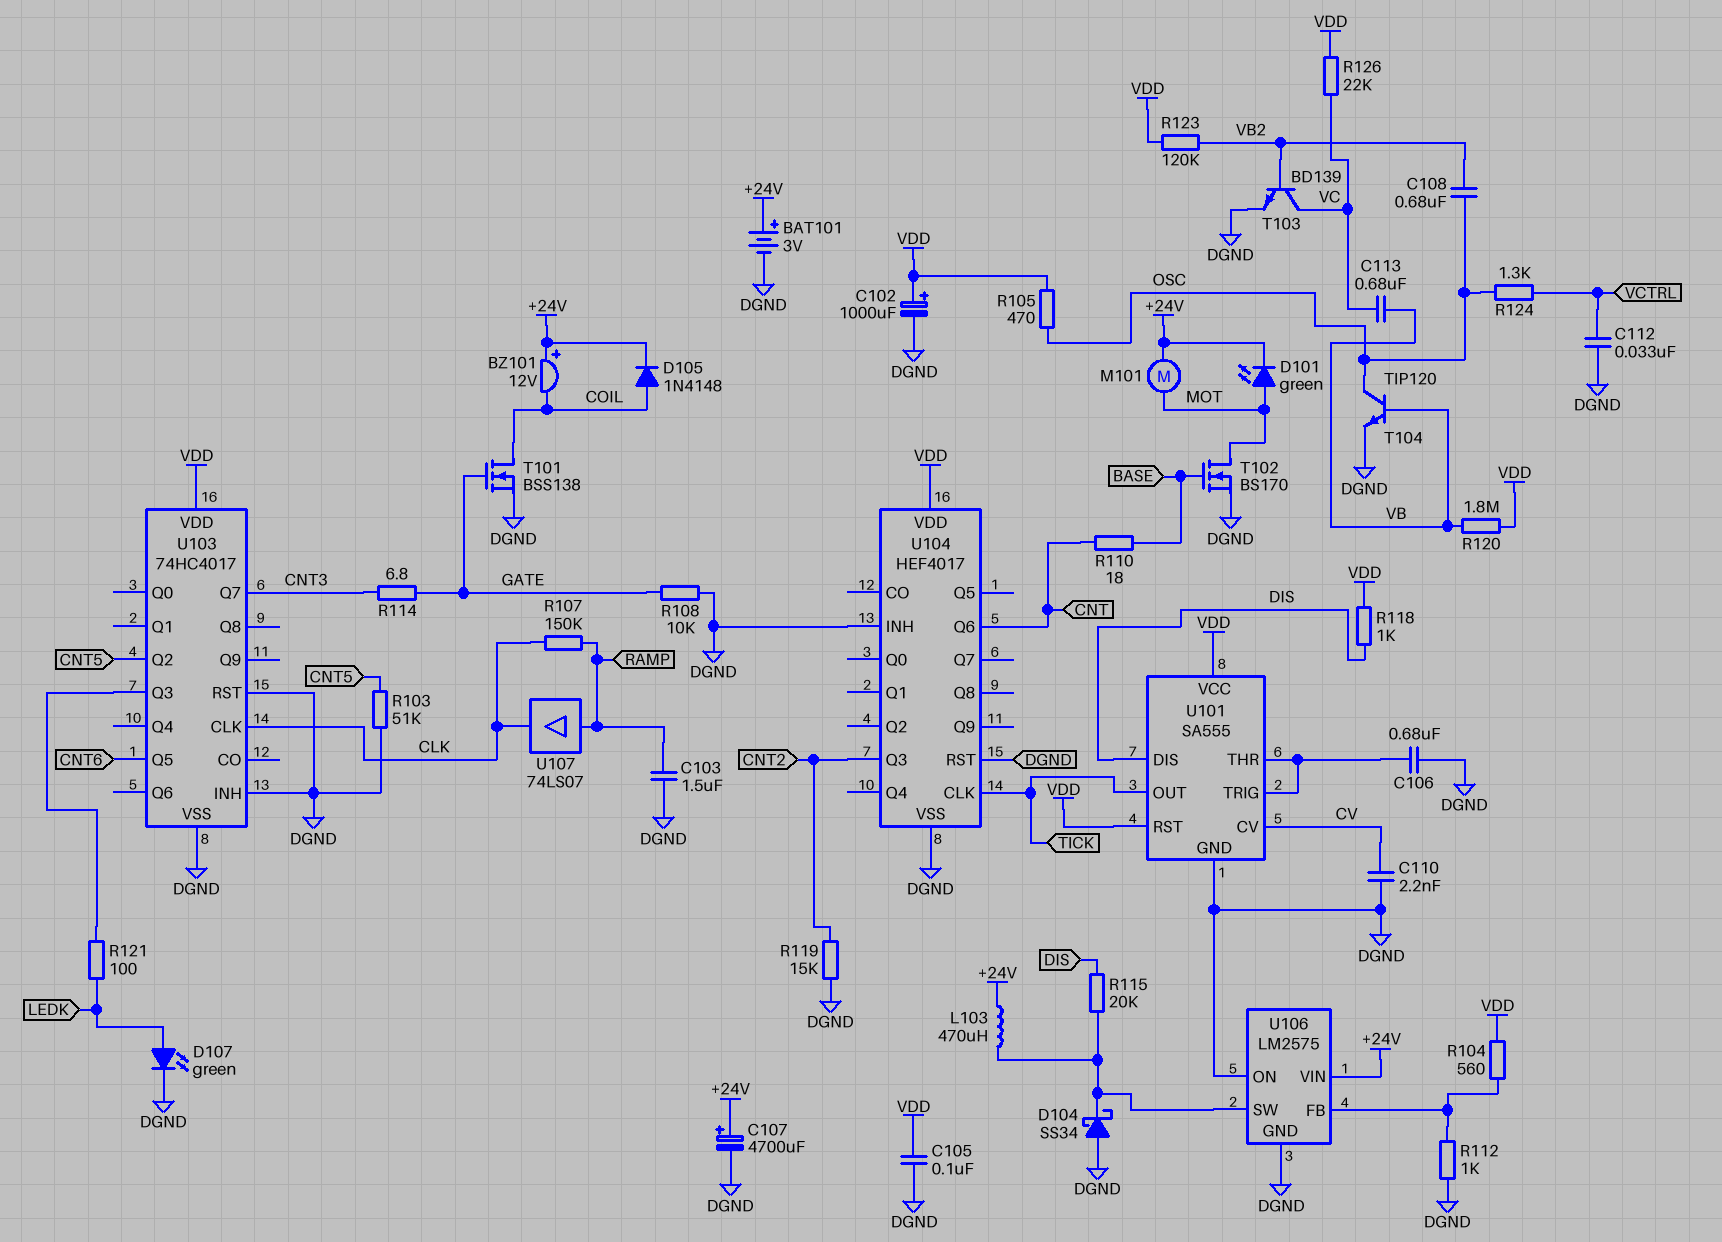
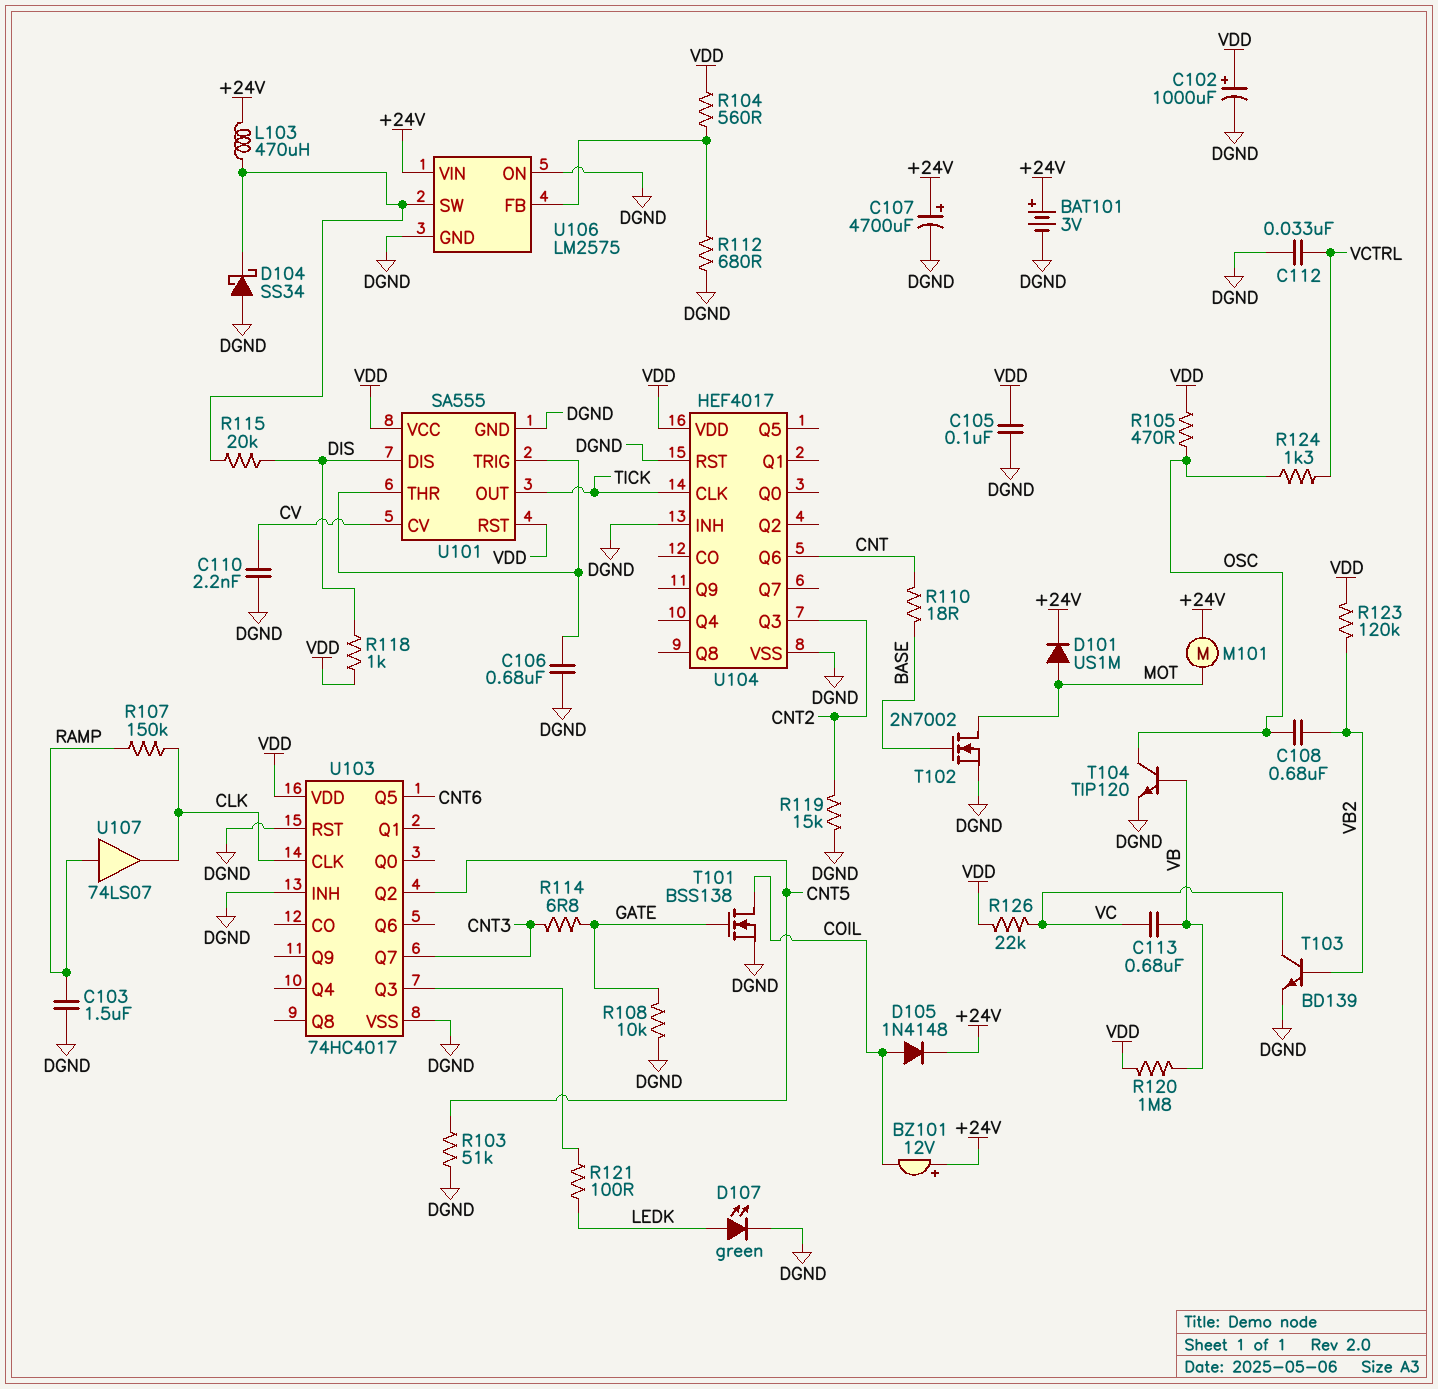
D101: LED green (A MOT, K +24V) -> diode US1M (A MOT, K +24V)
R112: 1k (DGND, U106/FB) -> 680 (DGND, U106/FB)
T102: NMOS BS170 (G BASE, D MOT, S DGND) -> NMOS 2N7002 (G BASE, D MOT, S DGND)

